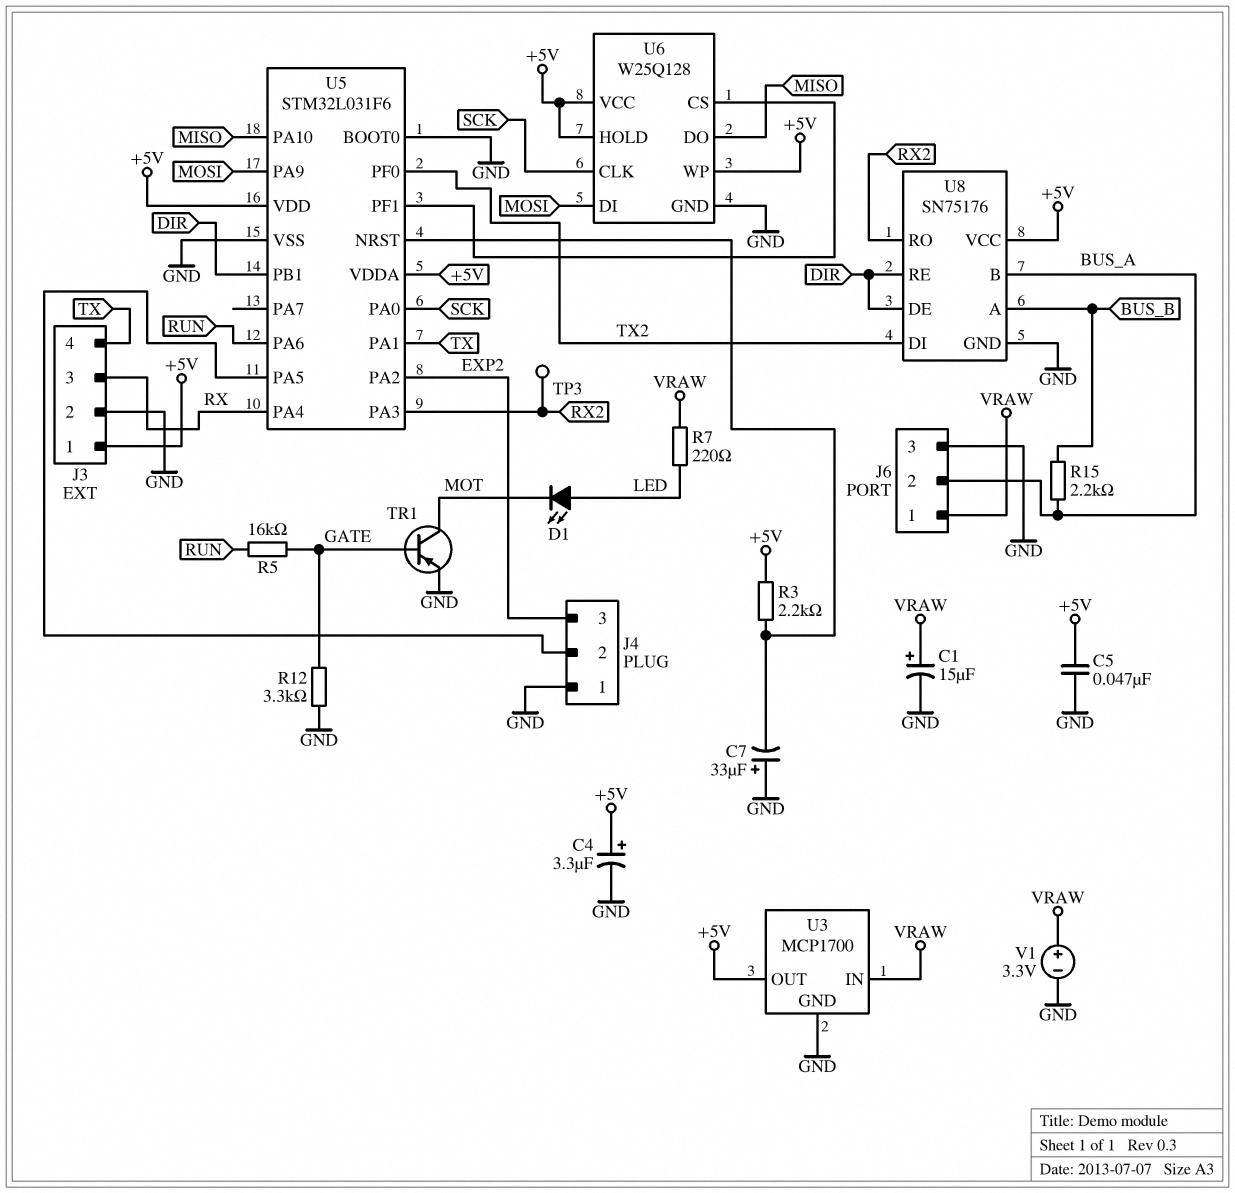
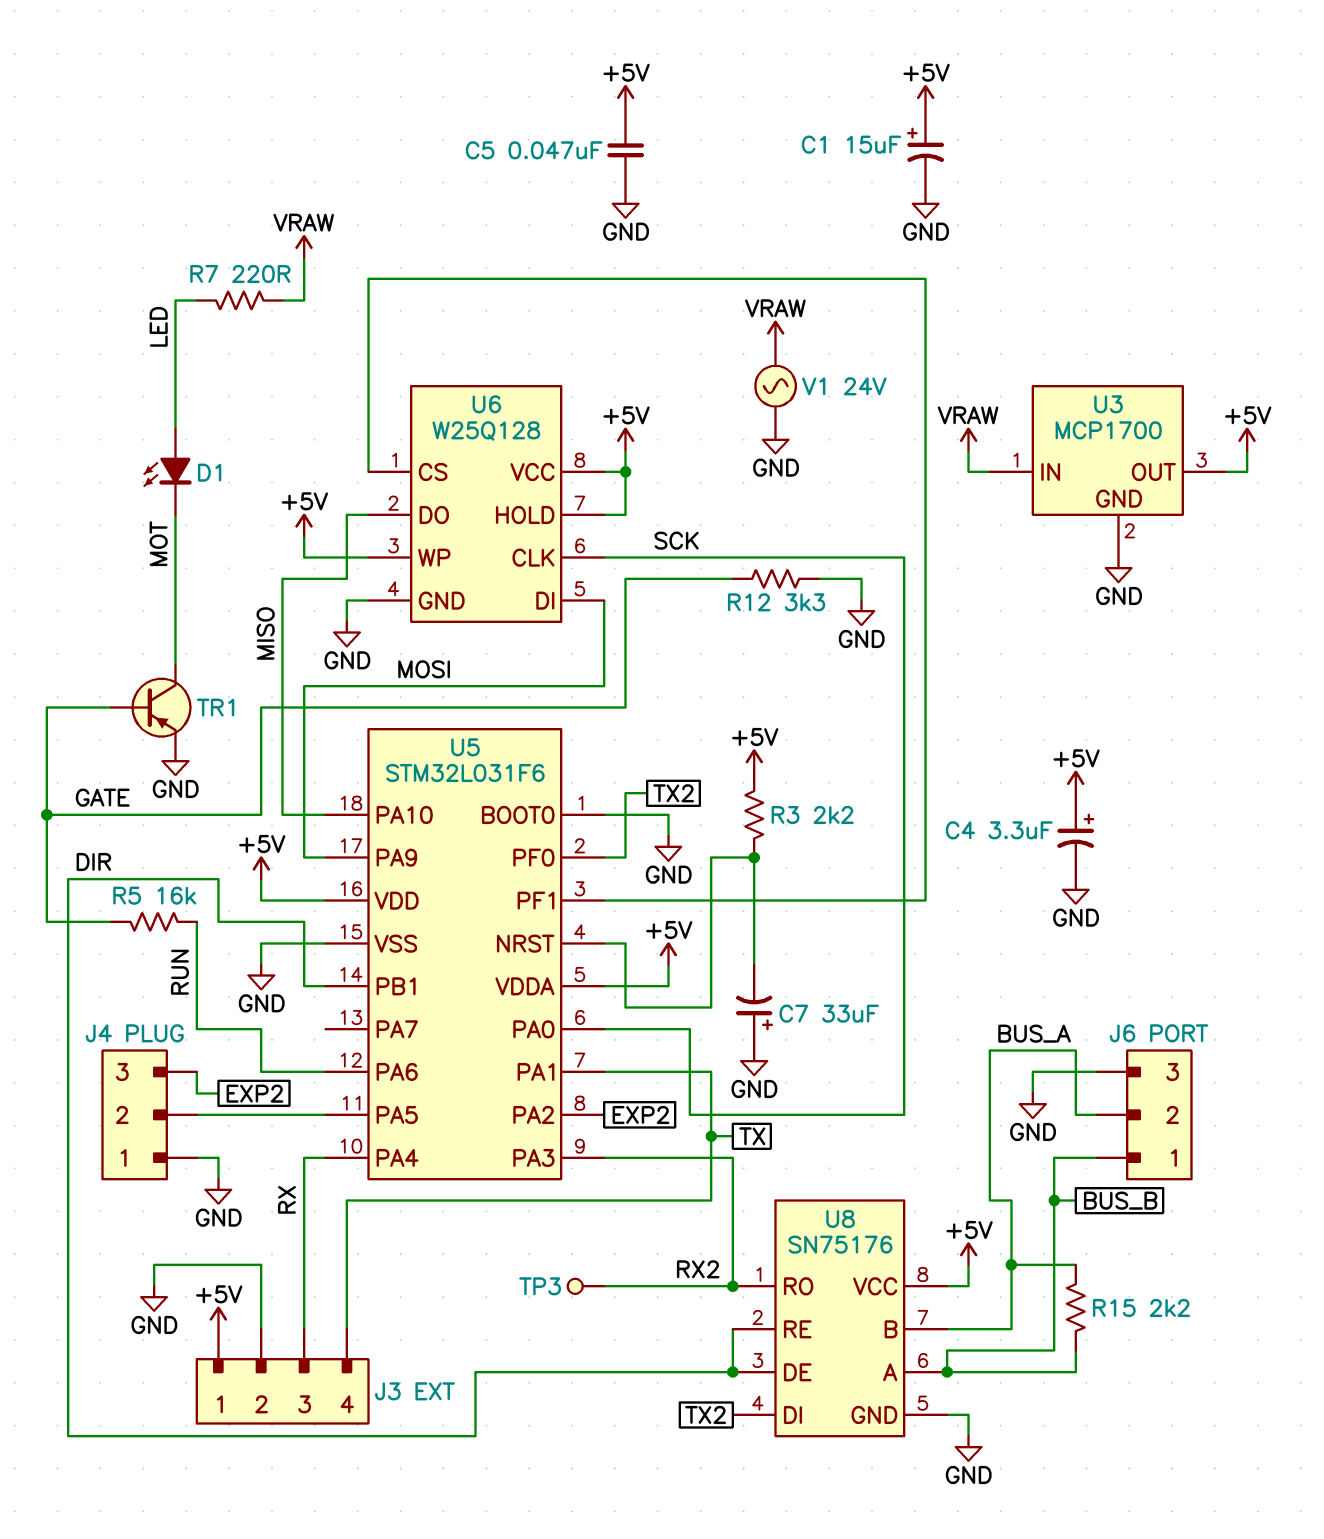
C1: 15uF (plus VRAW, minus GND) -> 15uF (plus +5V, minus GND)
J6 pin 1: VRAW -> BUS_B
V1: 3.3V (plus VRAW, minus GND) -> AC 24V (GND, VRAW)

